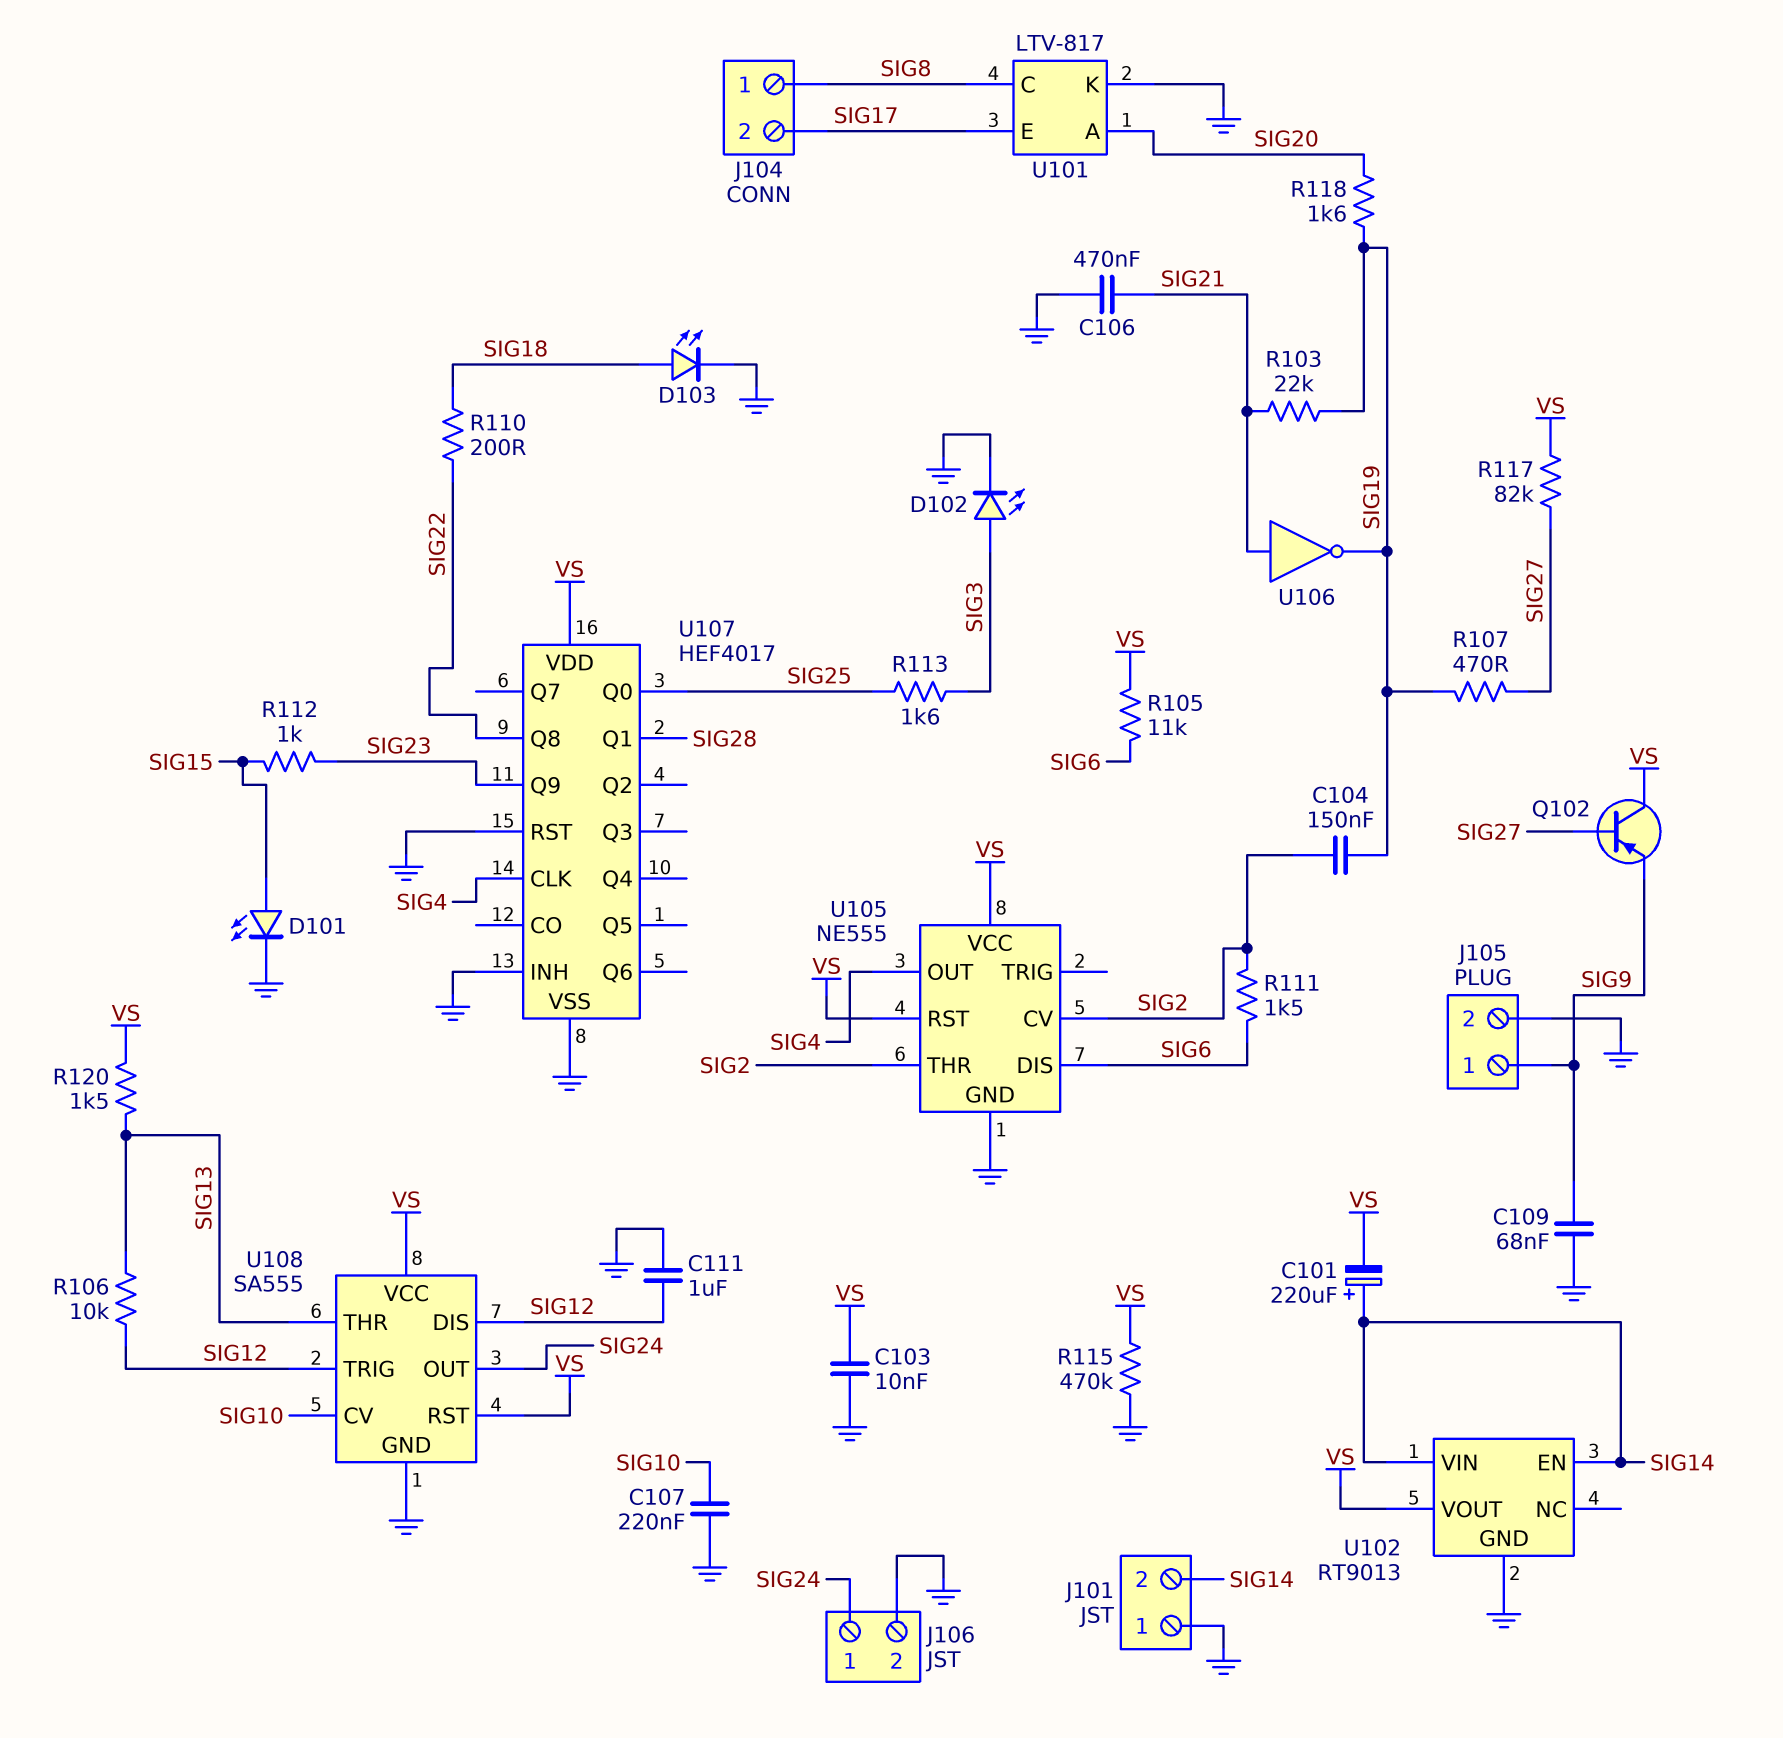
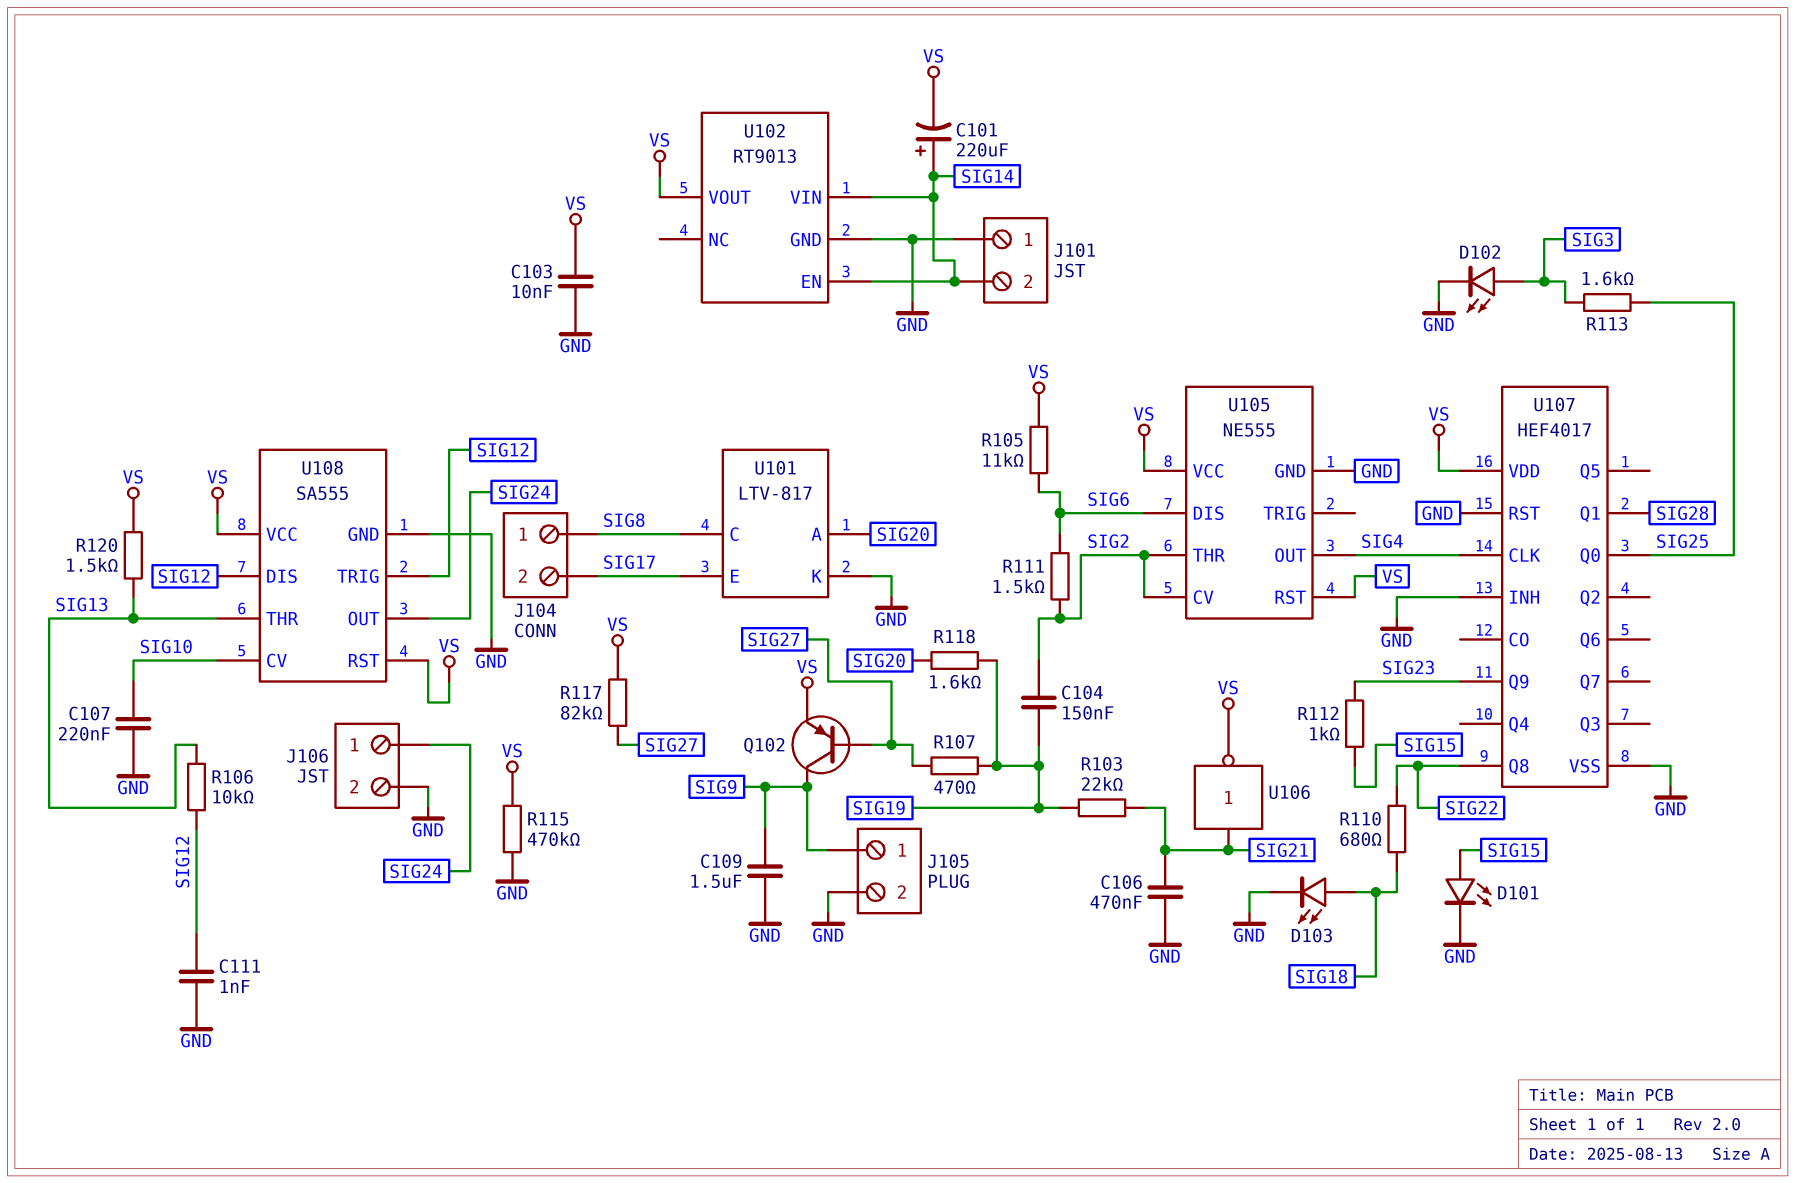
C109: 68nF (GND, SIG9) -> 1.5uF (GND, SIG9)
C111: 1uF (GND, SIG12) -> 1nF (GND, SIG12)
Q102: PNP (B SIG27, C VS, E SIG9) -> PNP (B SIG27, C SIG9, E VS)
R110: 200 (SIG18, SIG22) -> 680 (SIG18, SIG22)
U106: NOT (in SIG21, out SIG19) -> NOT (in SIG21, out VS)

